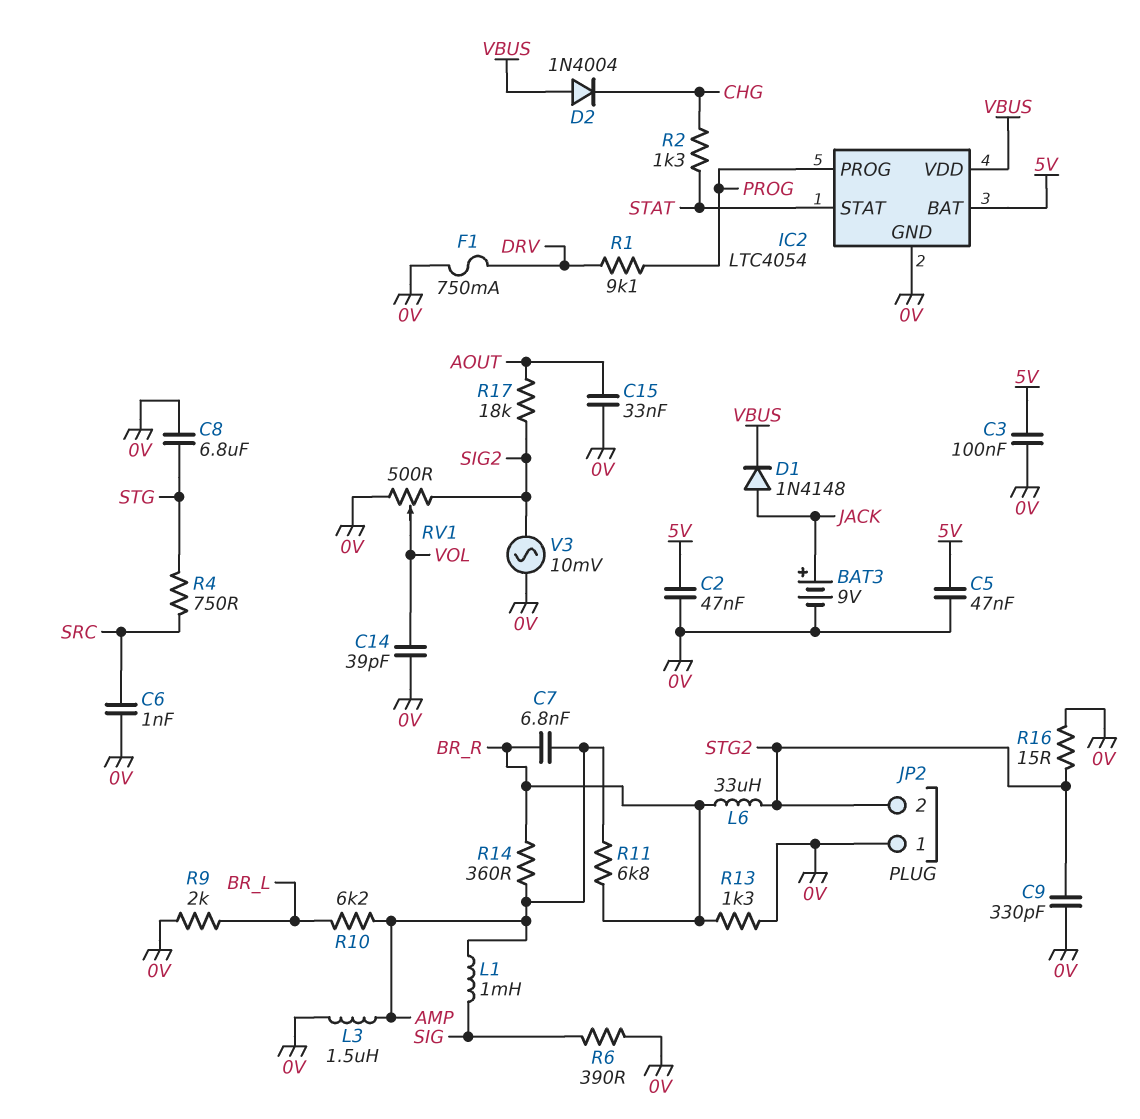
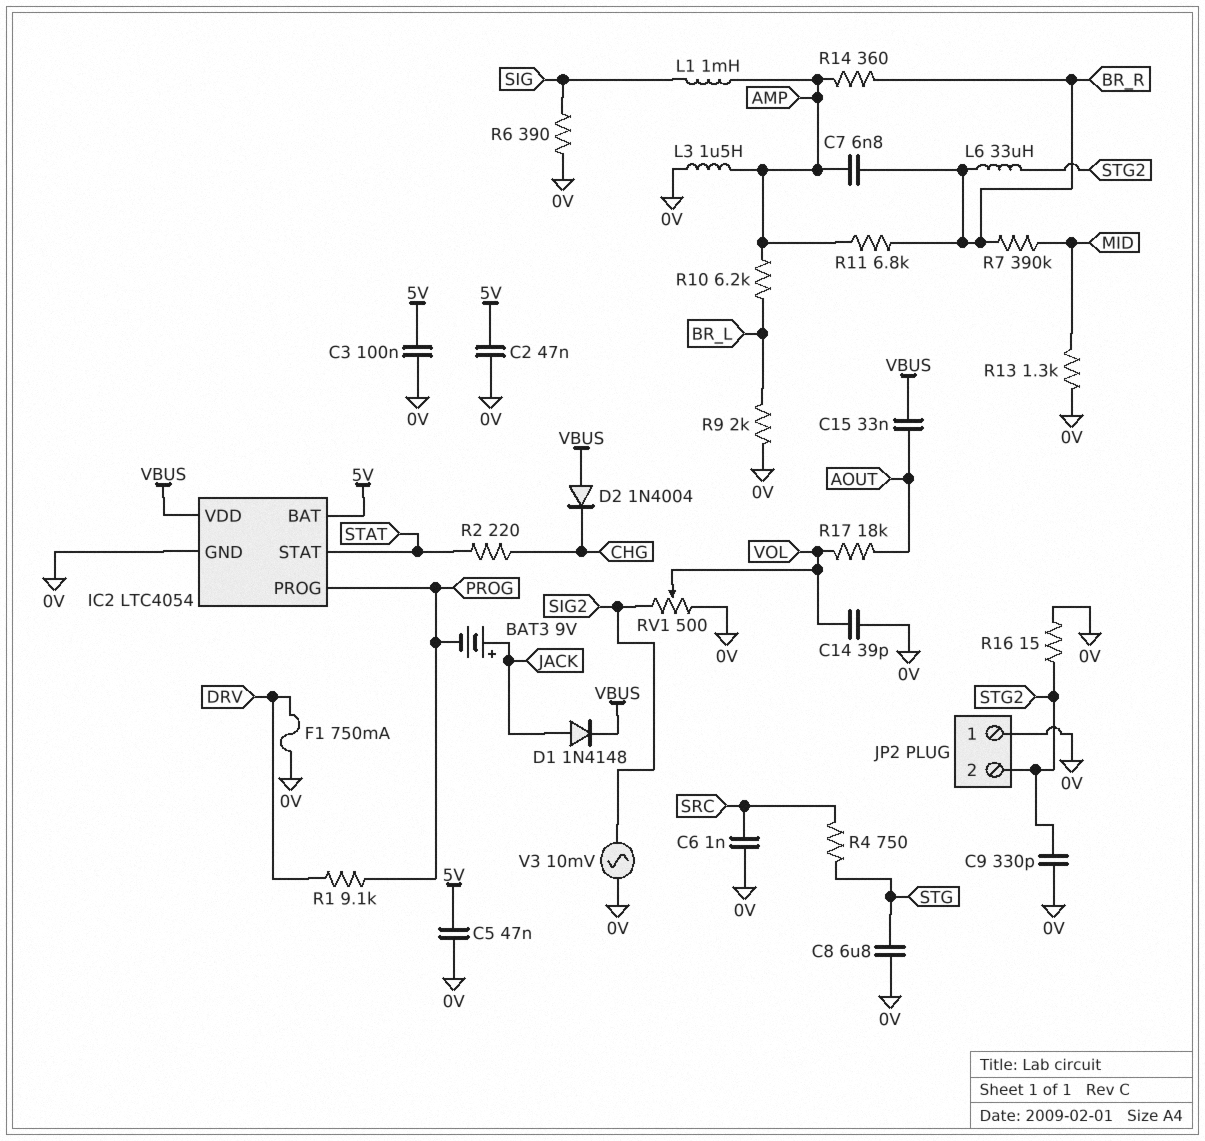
BAT3: 9V (plus JACK, minus 0V) -> 9V (plus JACK, minus PROG)
C15: 33nF (0V, AOUT) -> 33nF (AOUT, VBUS)
R2: 1.3k (CHG, STAT) -> 220 (CHG, STAT)
R7: none -> 390k (BR_R, MID)
R13: 1.3k (0V, BR_R) -> 1.3k (0V, MID)
R17: 18k (AOUT, SIG2) -> 18k (AOUT, VOL)

